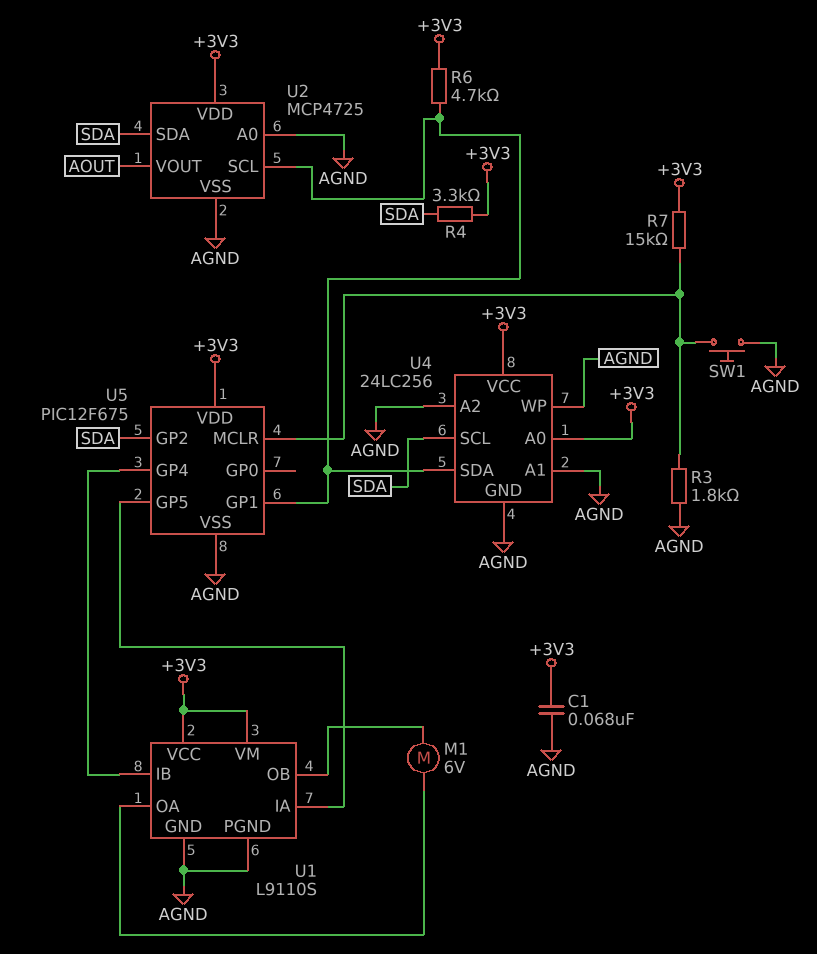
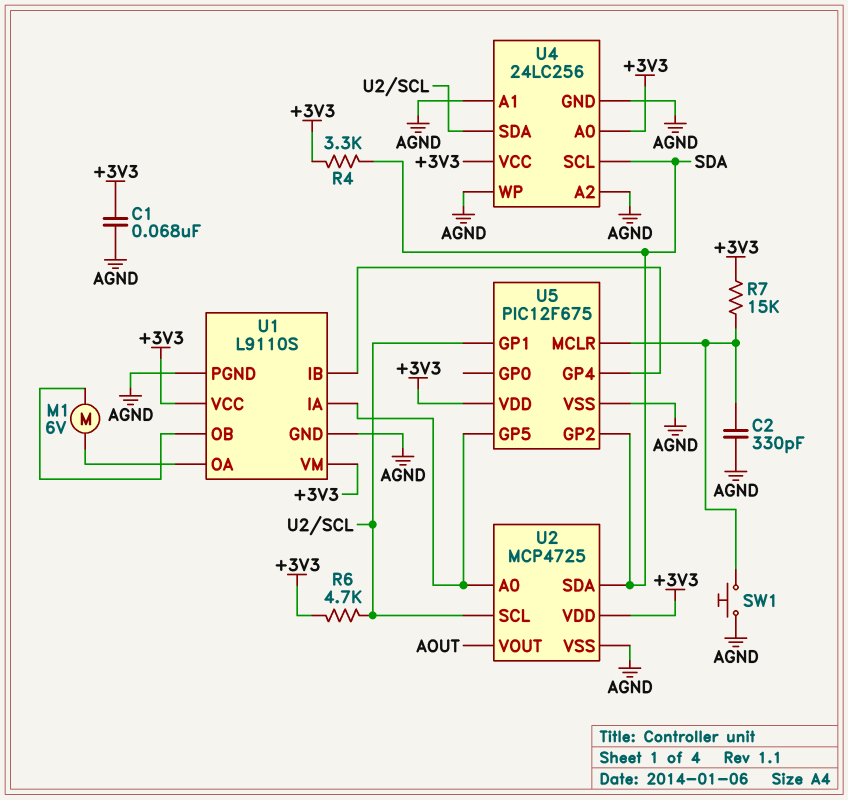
C2: none -> 330pF (AGND, U5/MCLR)
R3: 1.8k (AGND, U5/MCLR) -> none
U2 pin A0: AGND -> U1/IA

